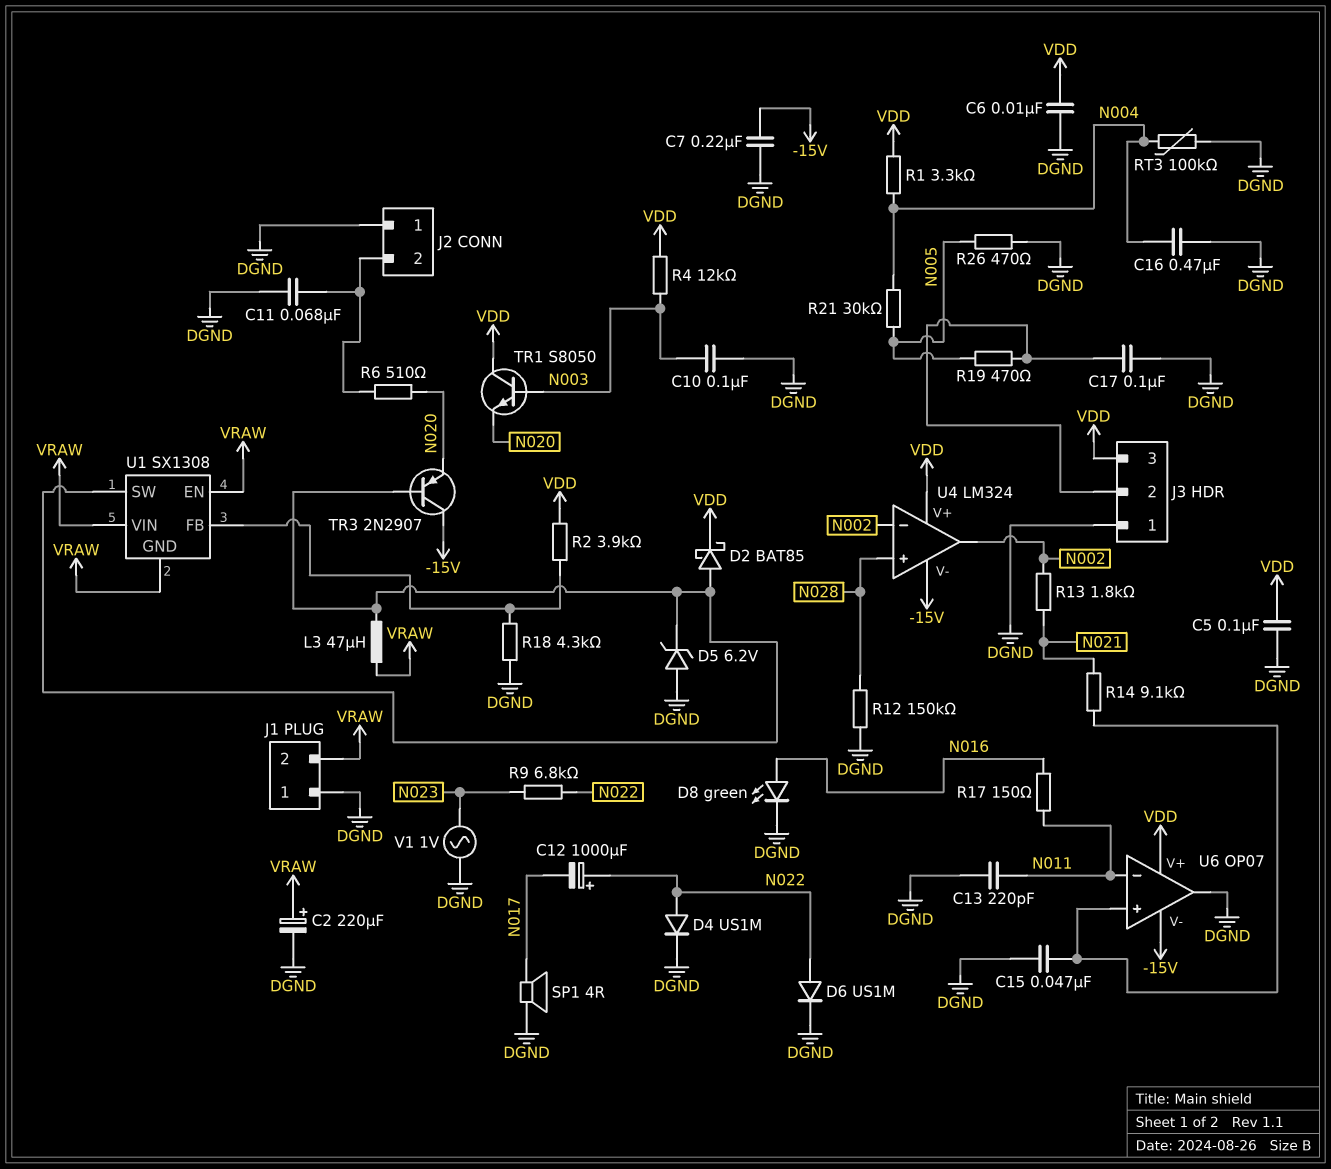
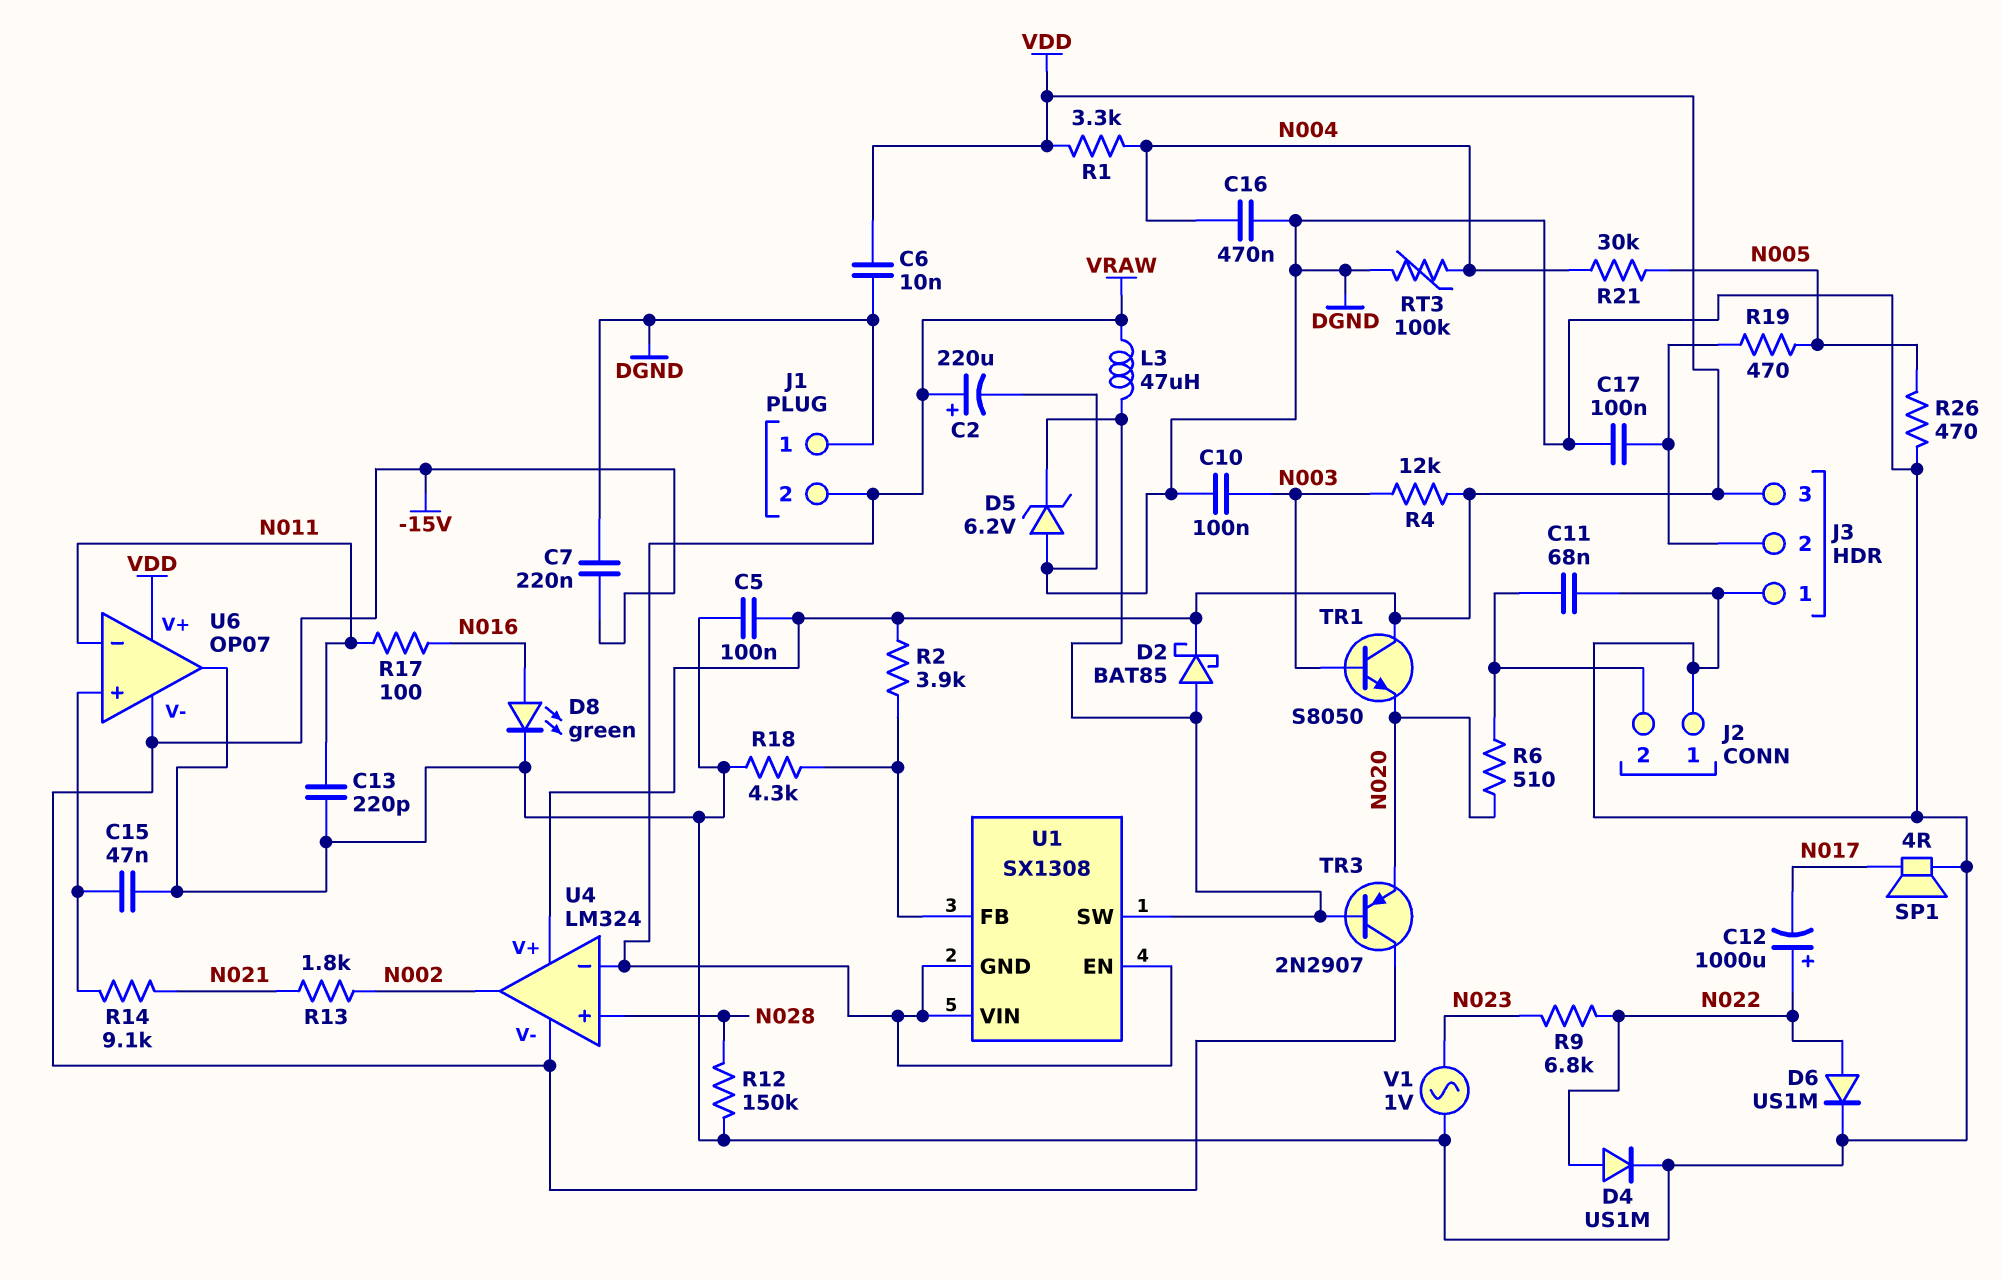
R17: 150 (N011, N016) -> 100 (N011, N016)
U4 pin in-: N002 -> VRAW

